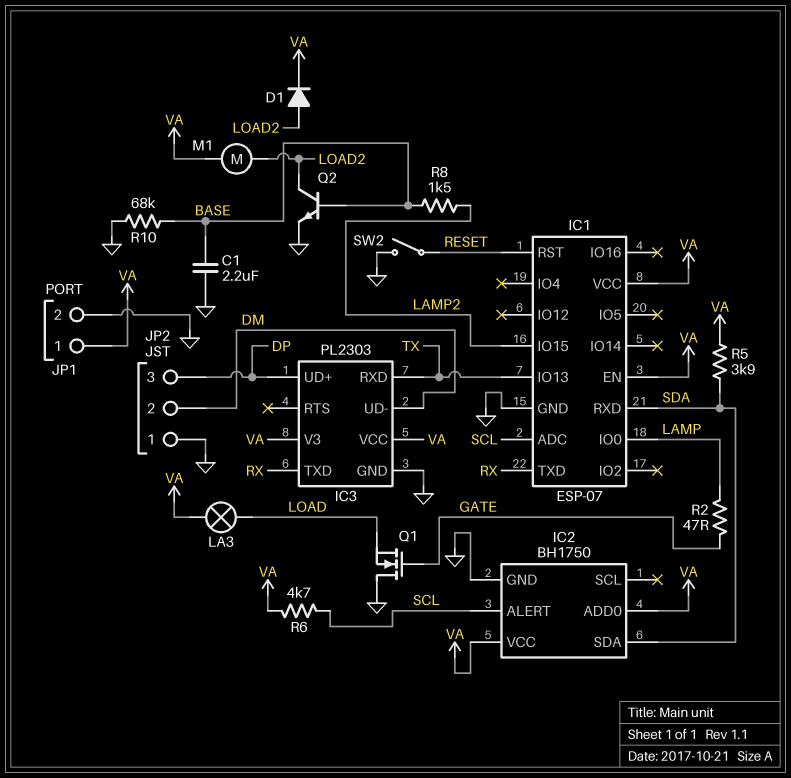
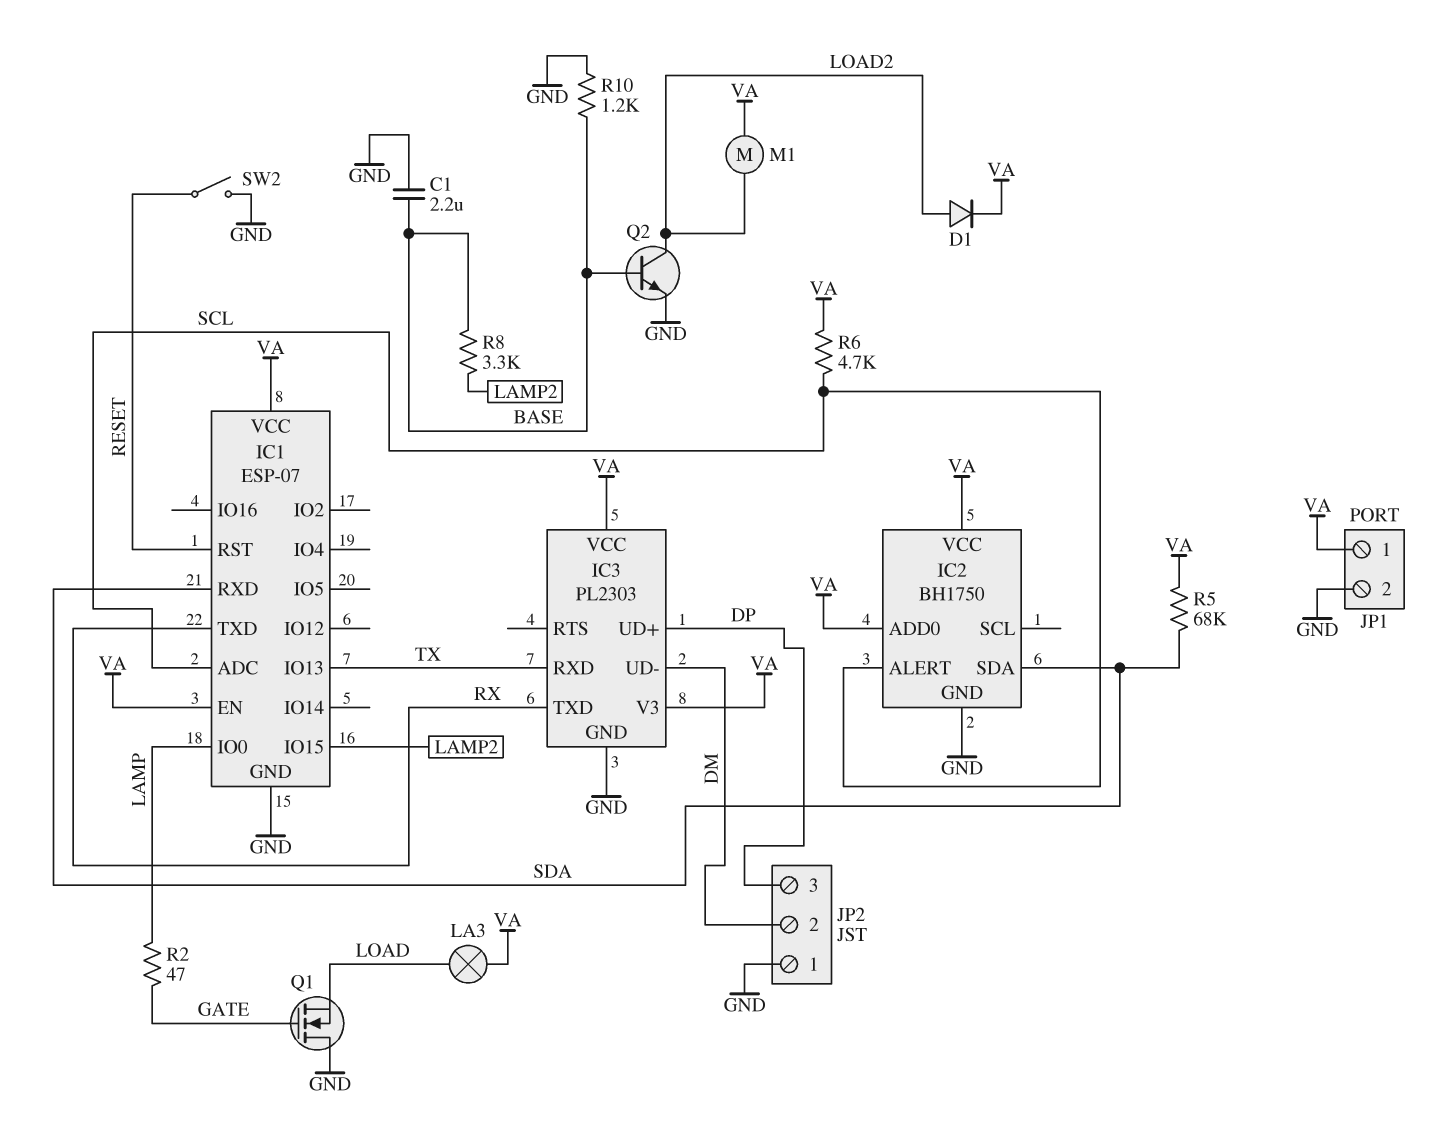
R5: 3.9k (SDA, VA) -> 68k (SDA, VA)
R8: 1.5k (BASE, LAMP2) -> 3.3k (BASE, LAMP2)
R10: 68k (BASE, GND) -> 1.2k (BASE, GND)

